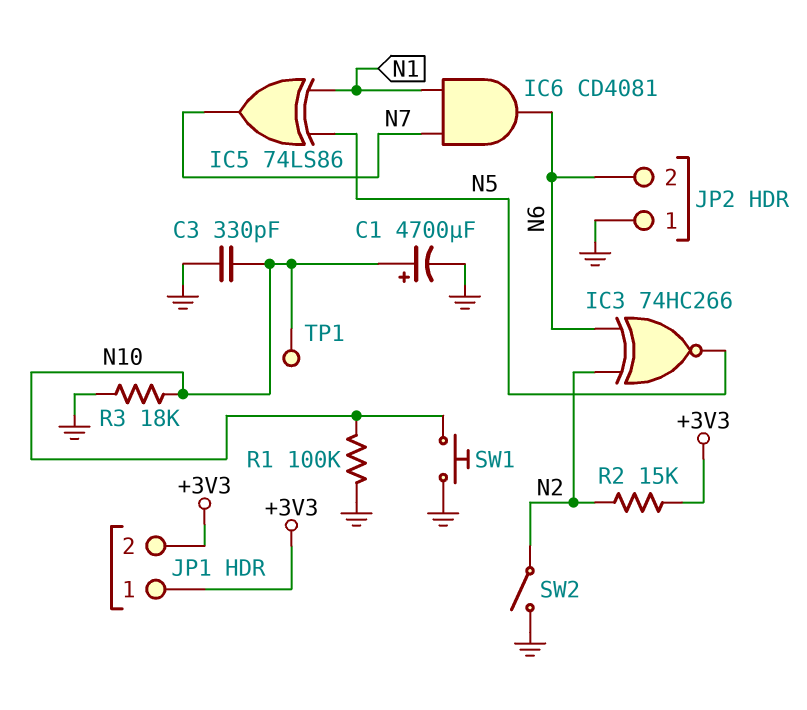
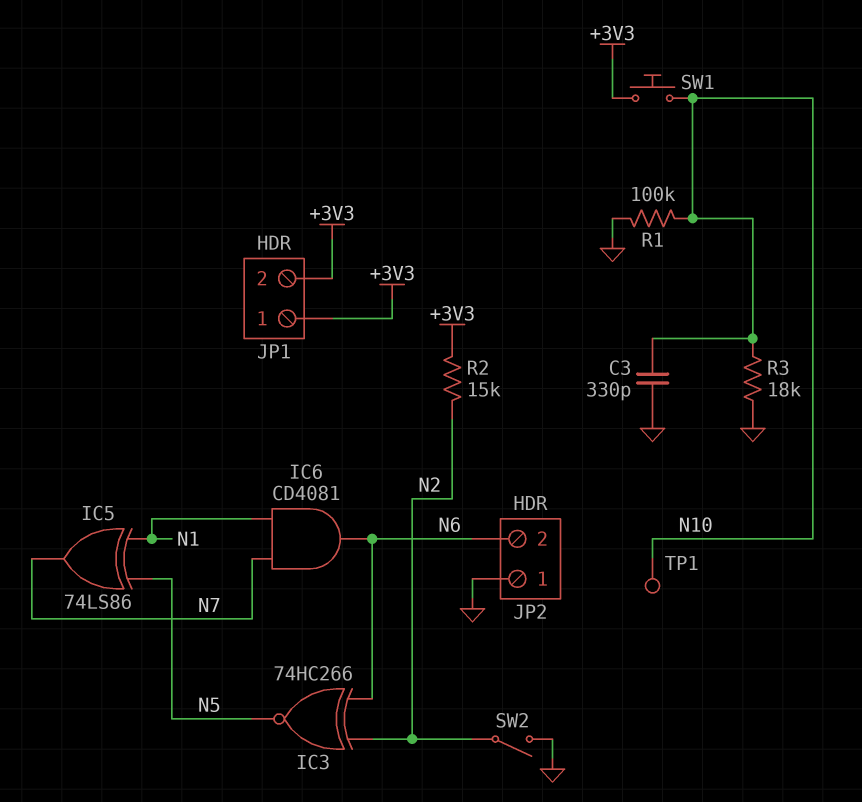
C1: 4700uF (plus N10, minus GND) -> none
SW1: button (GND, N10) -> button (+3V3, N10)

